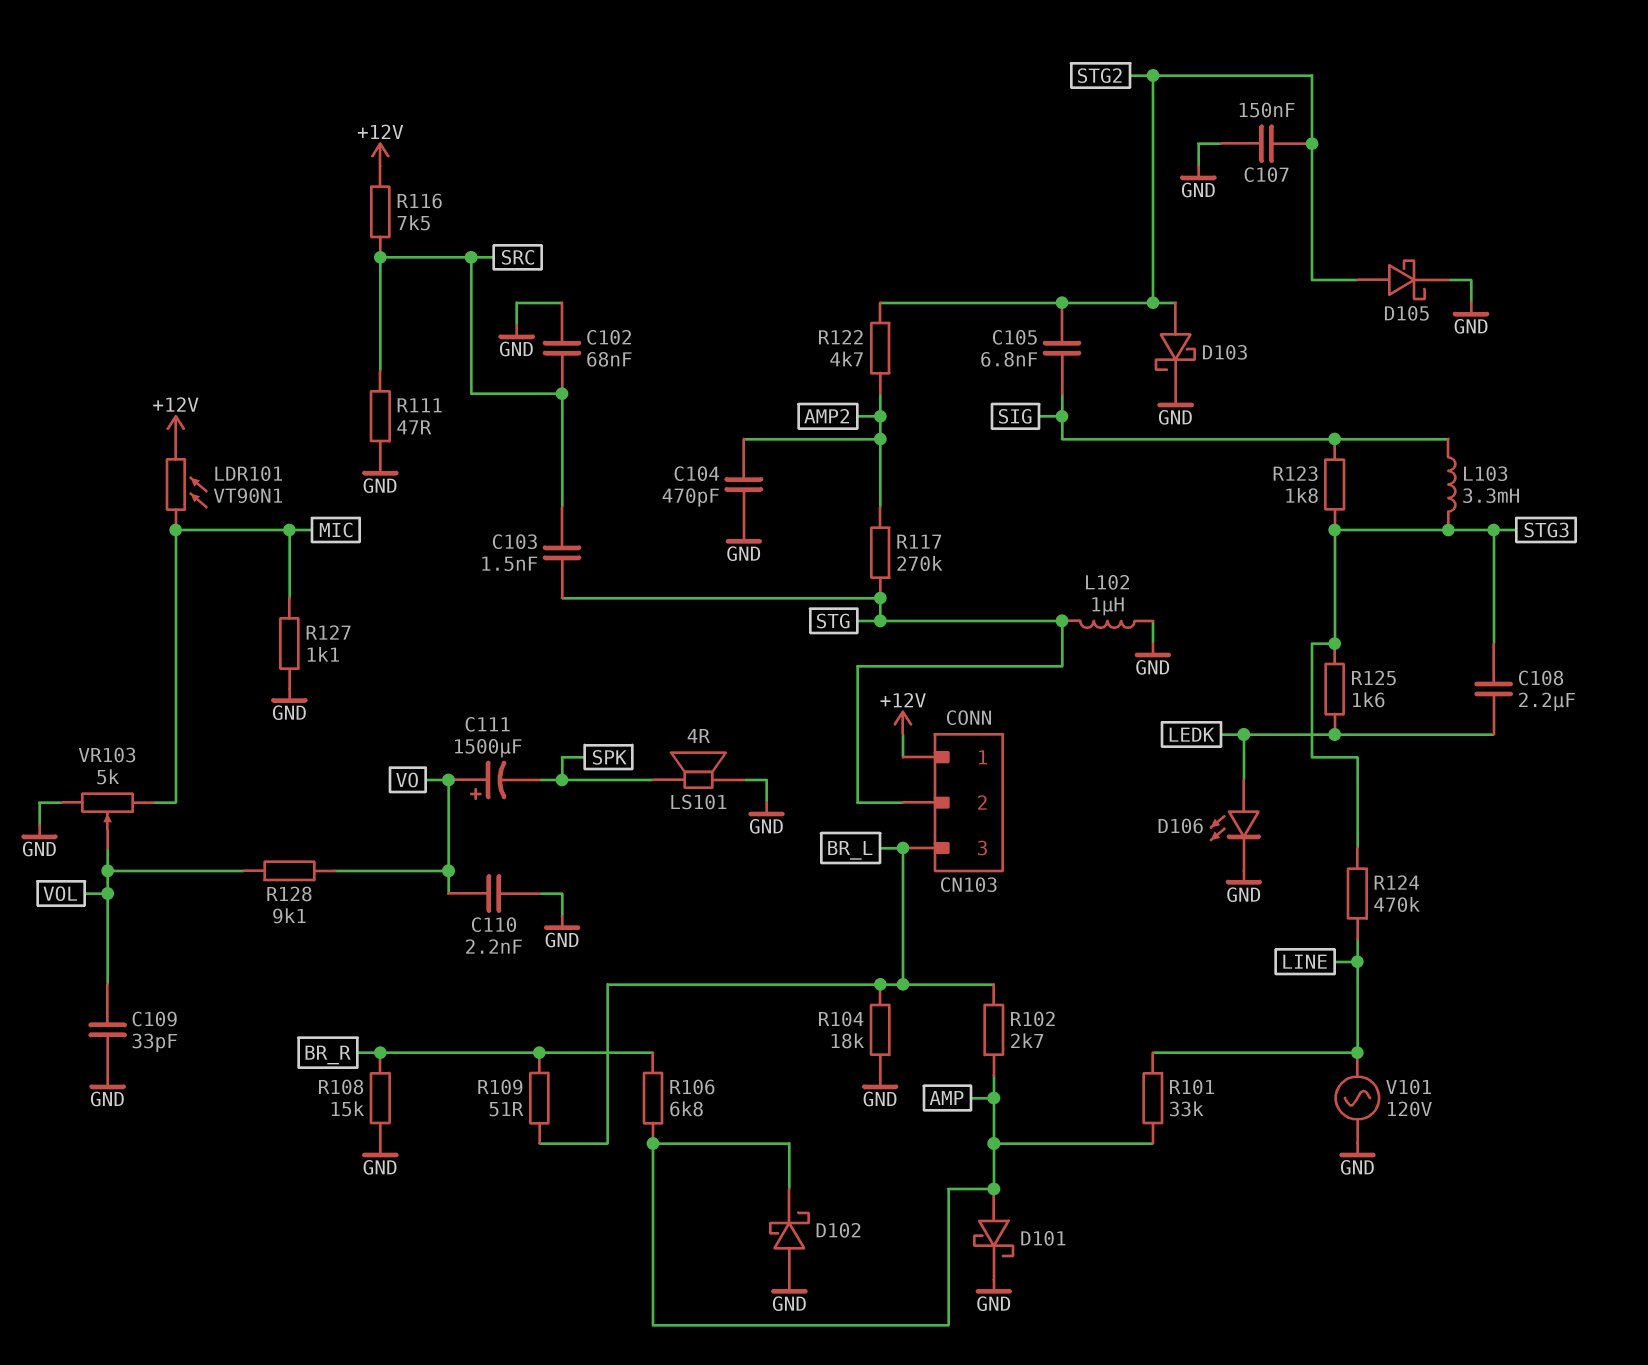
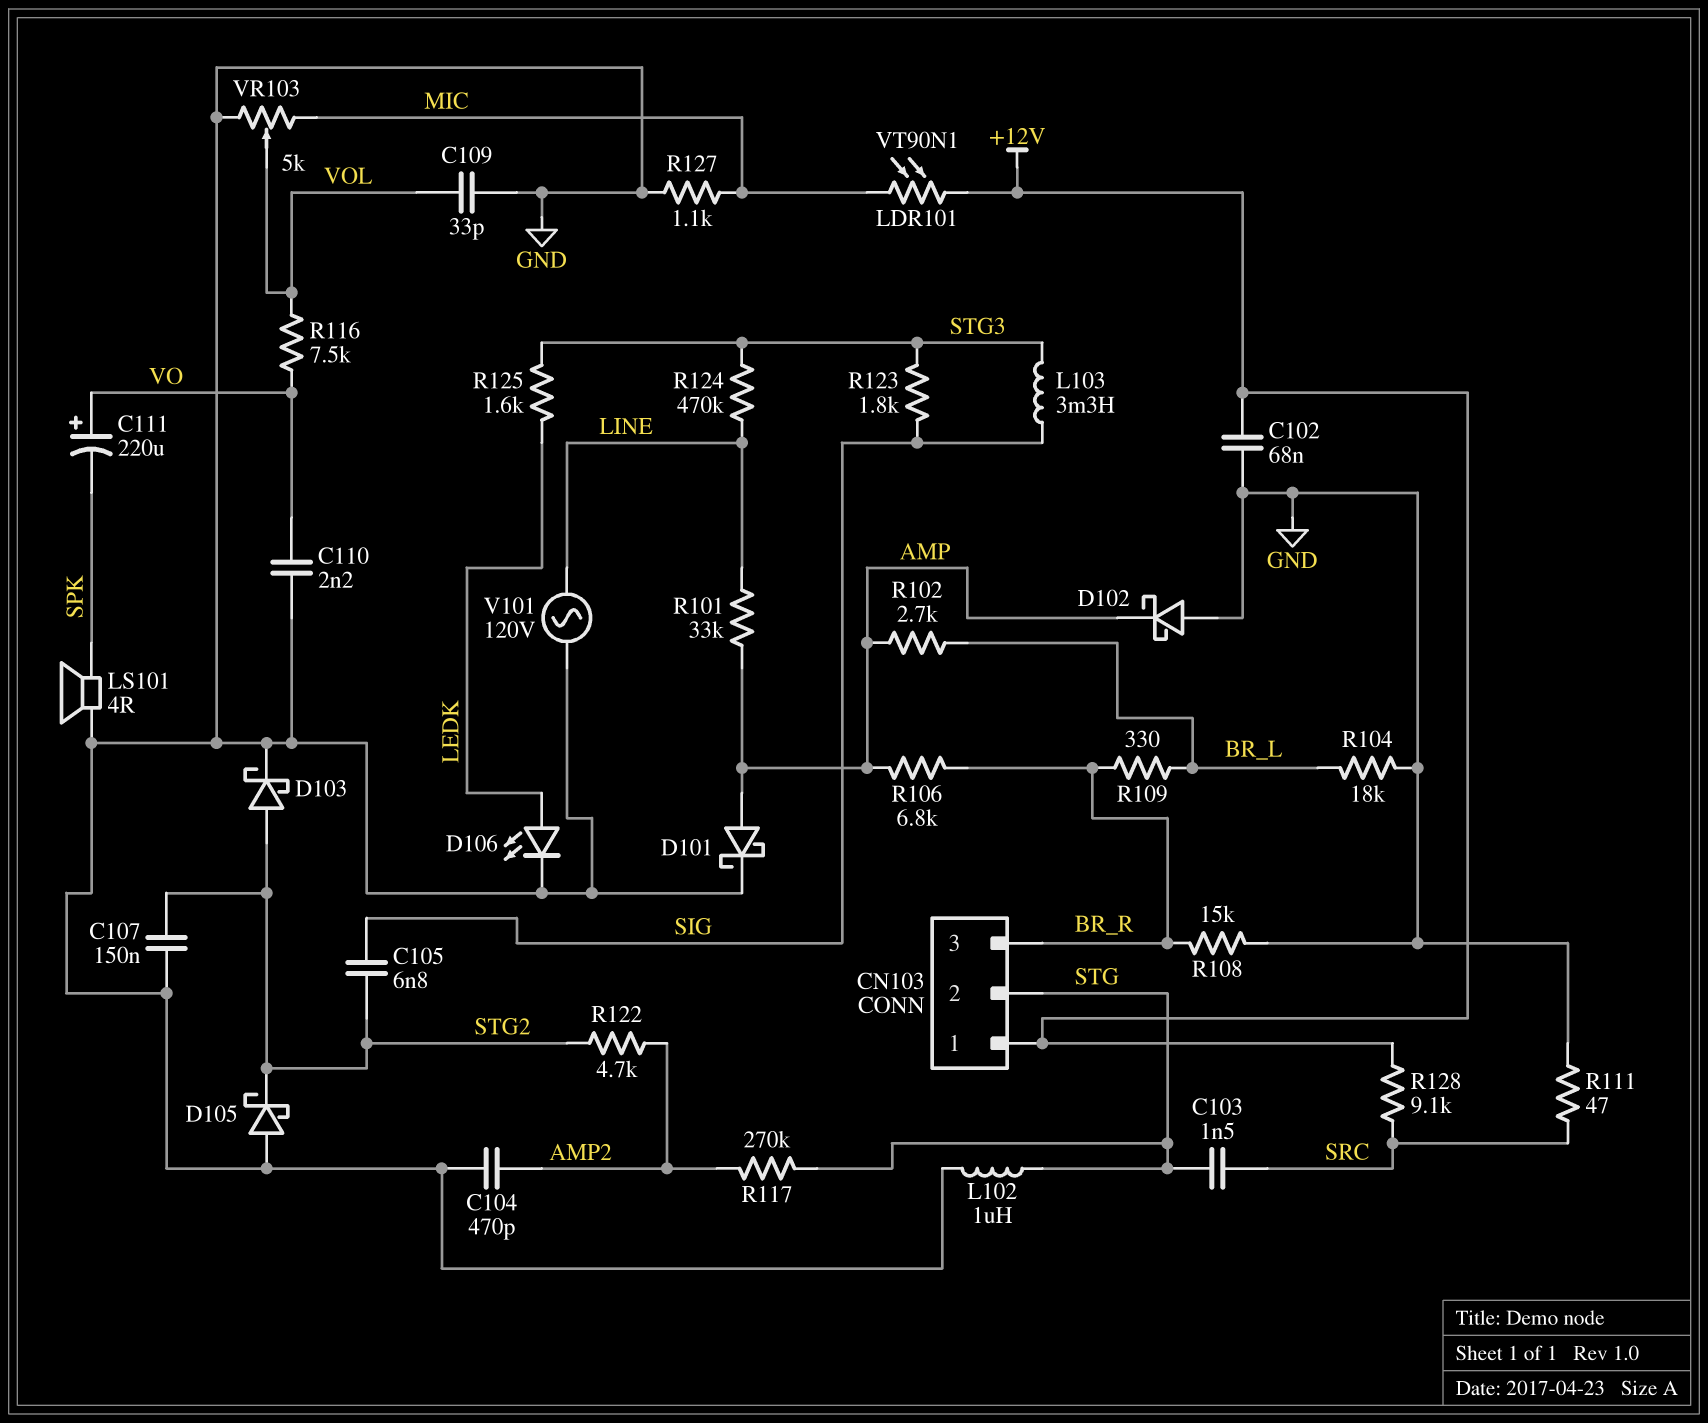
C102: 68nF (GND, SRC) -> 68nF (+12V, GND)
C108: 2.2uF (LEDK, STG3) -> none
C111: 1500uF (plus VO, minus SPK) -> 220uF (plus VO, minus SPK)
CN103 pin 3: BR_L -> BR_R
D105: schottky (A STG2, K GND) -> schottky (A GND, K STG2)
R109: 51 (BR_L, BR_R) -> 330 (BR_L, BR_R)
R116: 7.5k (+12V, SRC) -> 7.5k (VO, VOL)
R128: 9.1k (VO, VOL) -> 9.1k (+12V, SRC)

